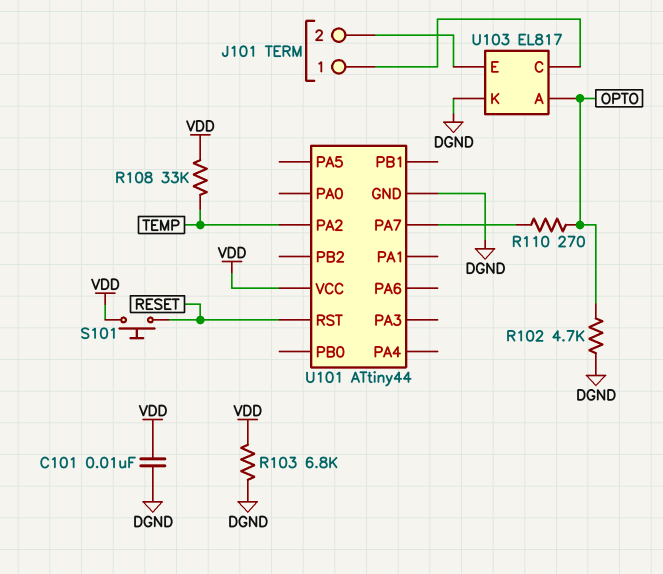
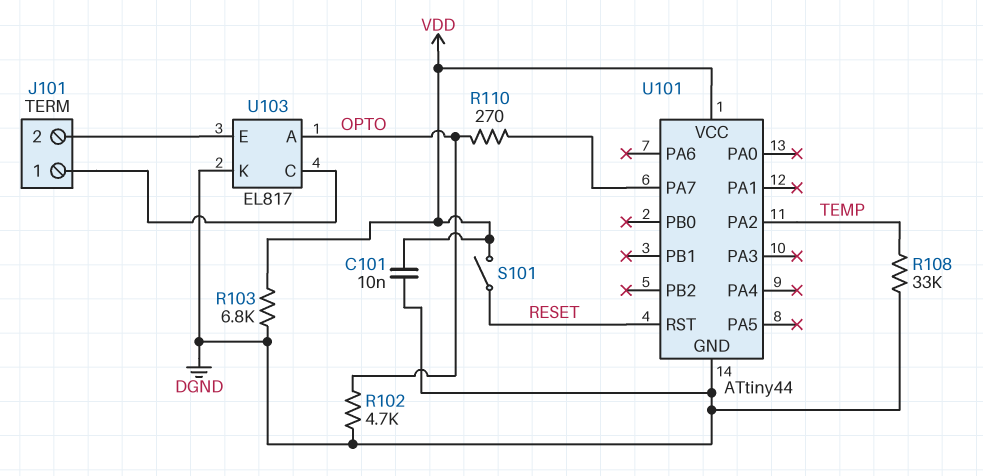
R108: 33k (TEMP, VDD) -> 33k (DGND, TEMP)
S101: button (RESET, VDD) -> switch (RESET, VDD)

